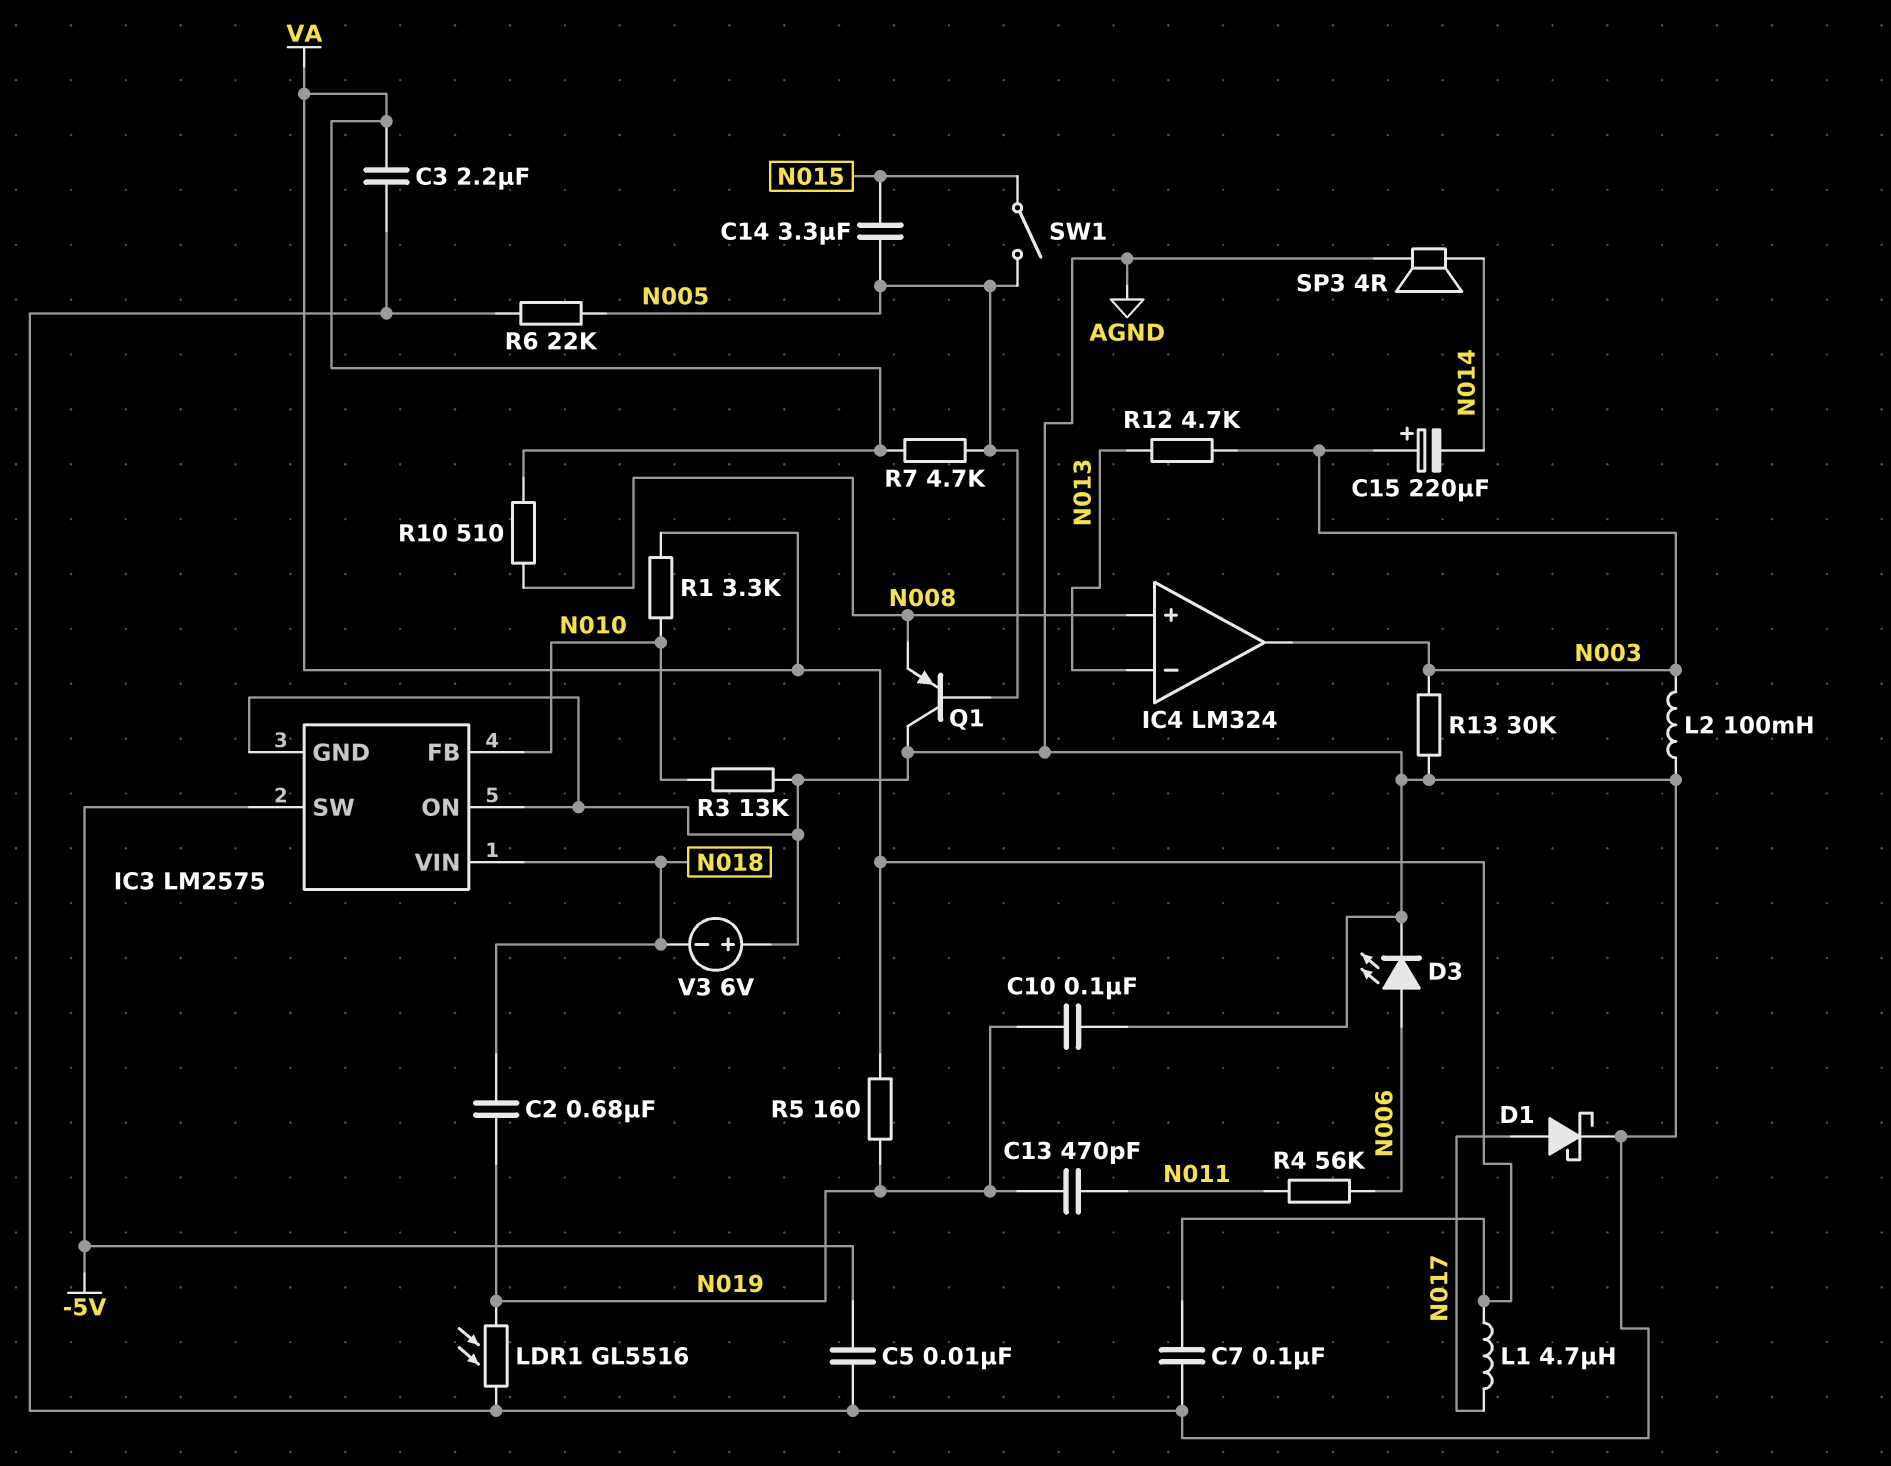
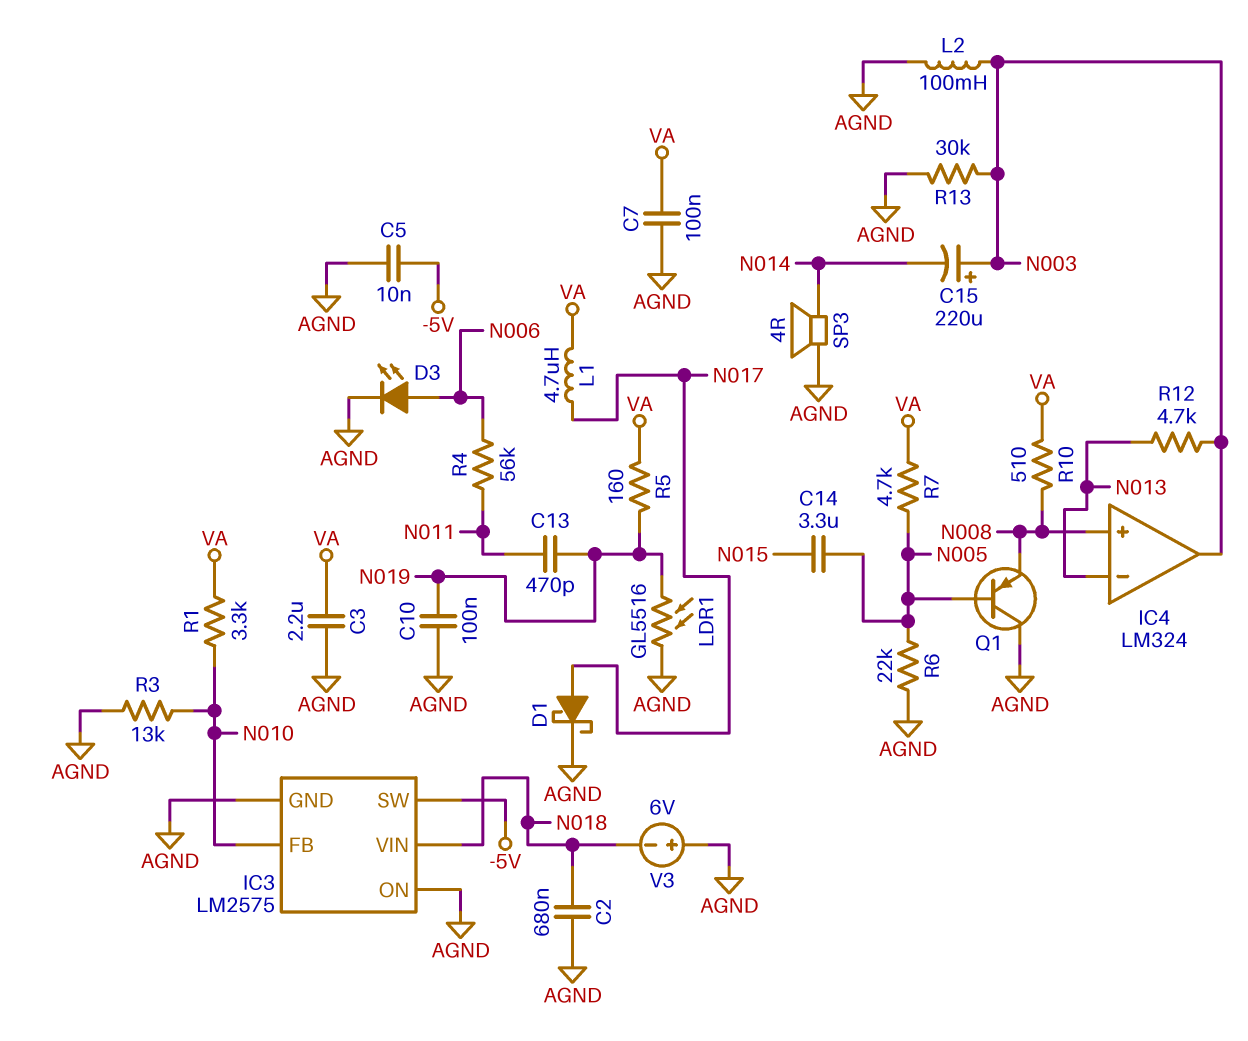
C2: 680nF (N018, N019) -> 680nF (AGND, N018)
SW1: switch (N005, N015) -> none

